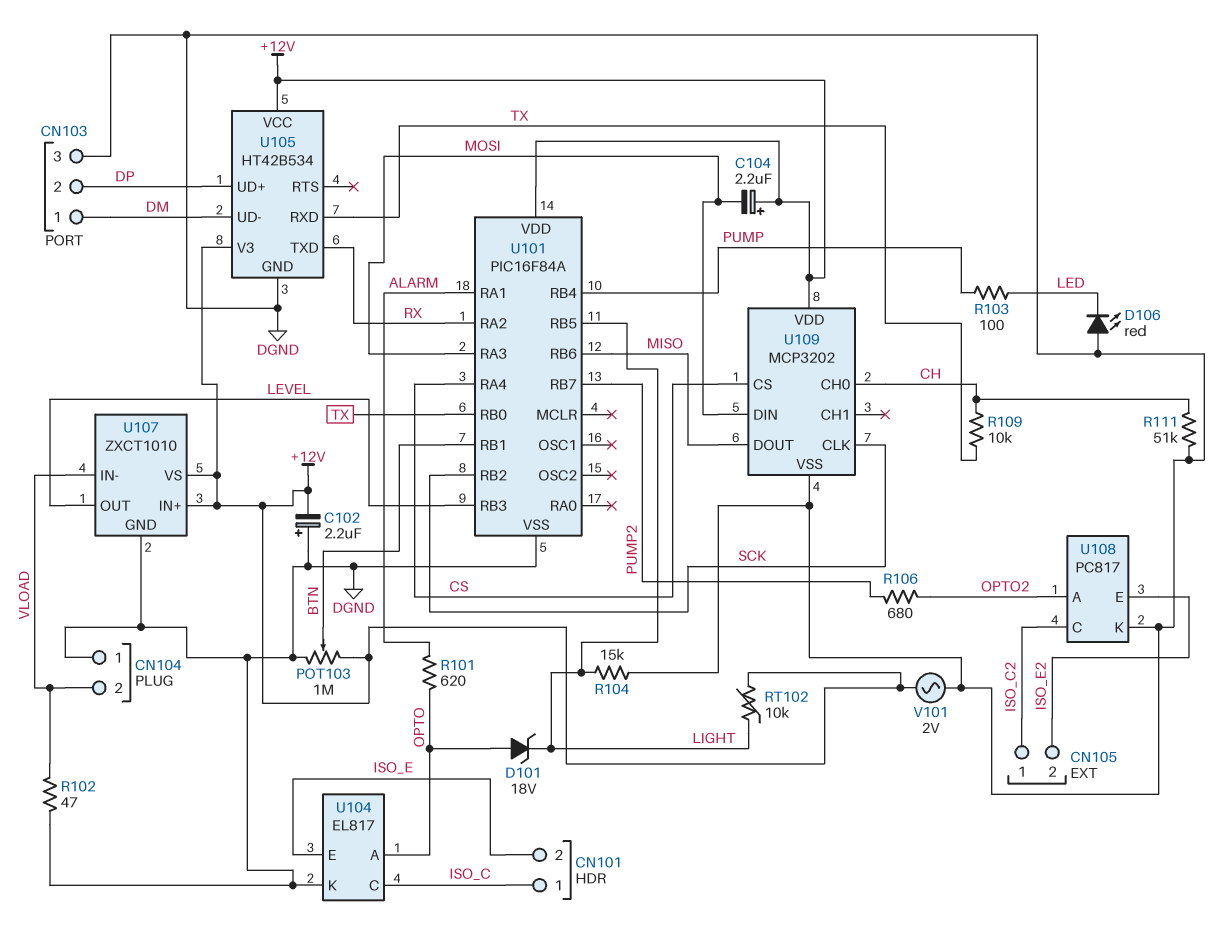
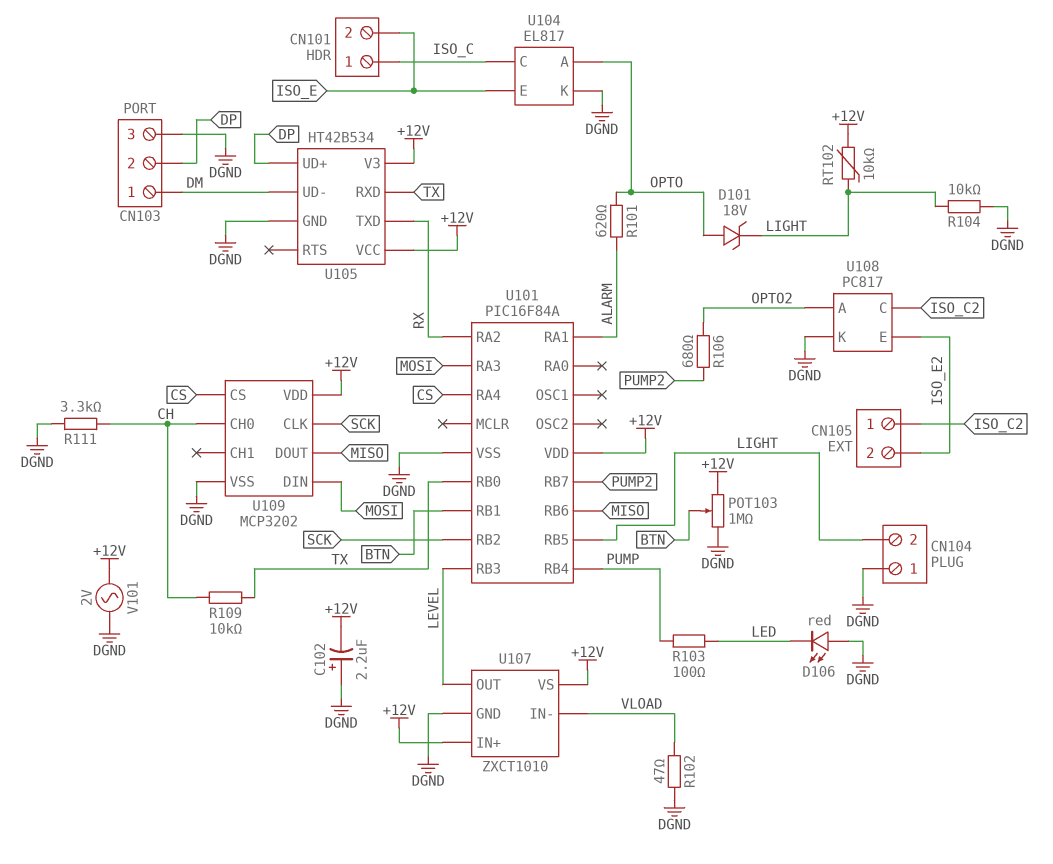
C104: 2.2uF (plus +12V, minus MOSI) -> none
CN104 pin 2: VLOAD -> LIGHT
R104: 15k (DGND, LIGHT) -> 10k (DGND, LIGHT)
R111: 51k (CH, DGND) -> 3.3k (CH, DGND)

